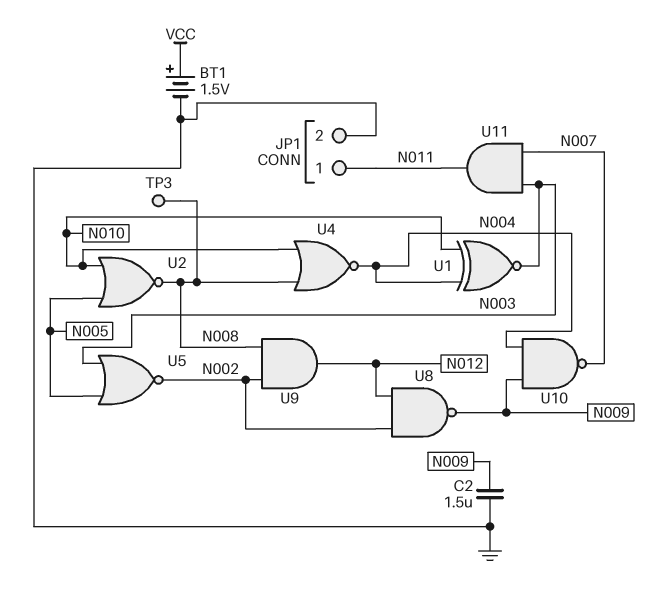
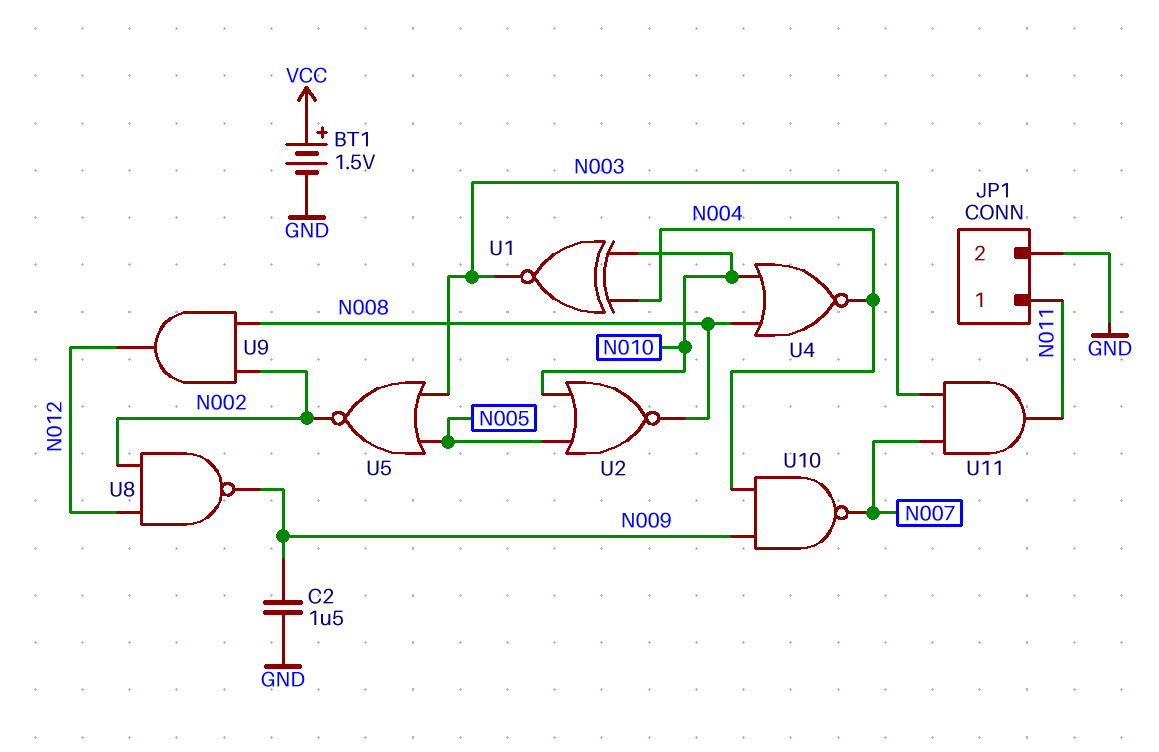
TP3: test point (N008) -> none

